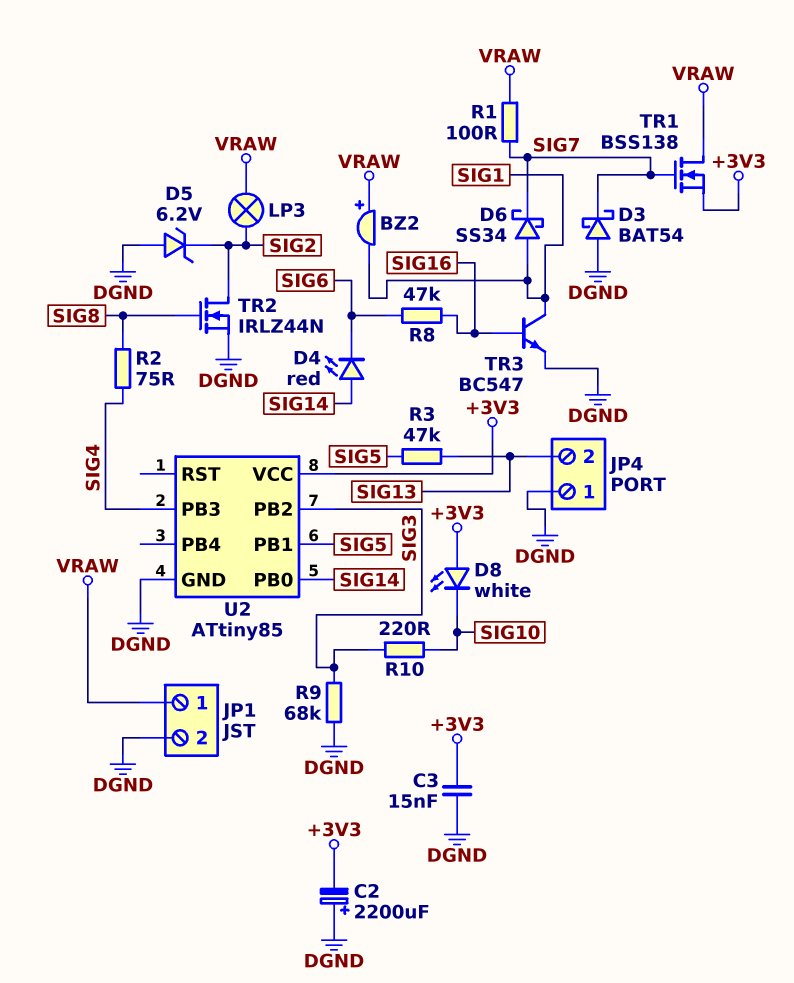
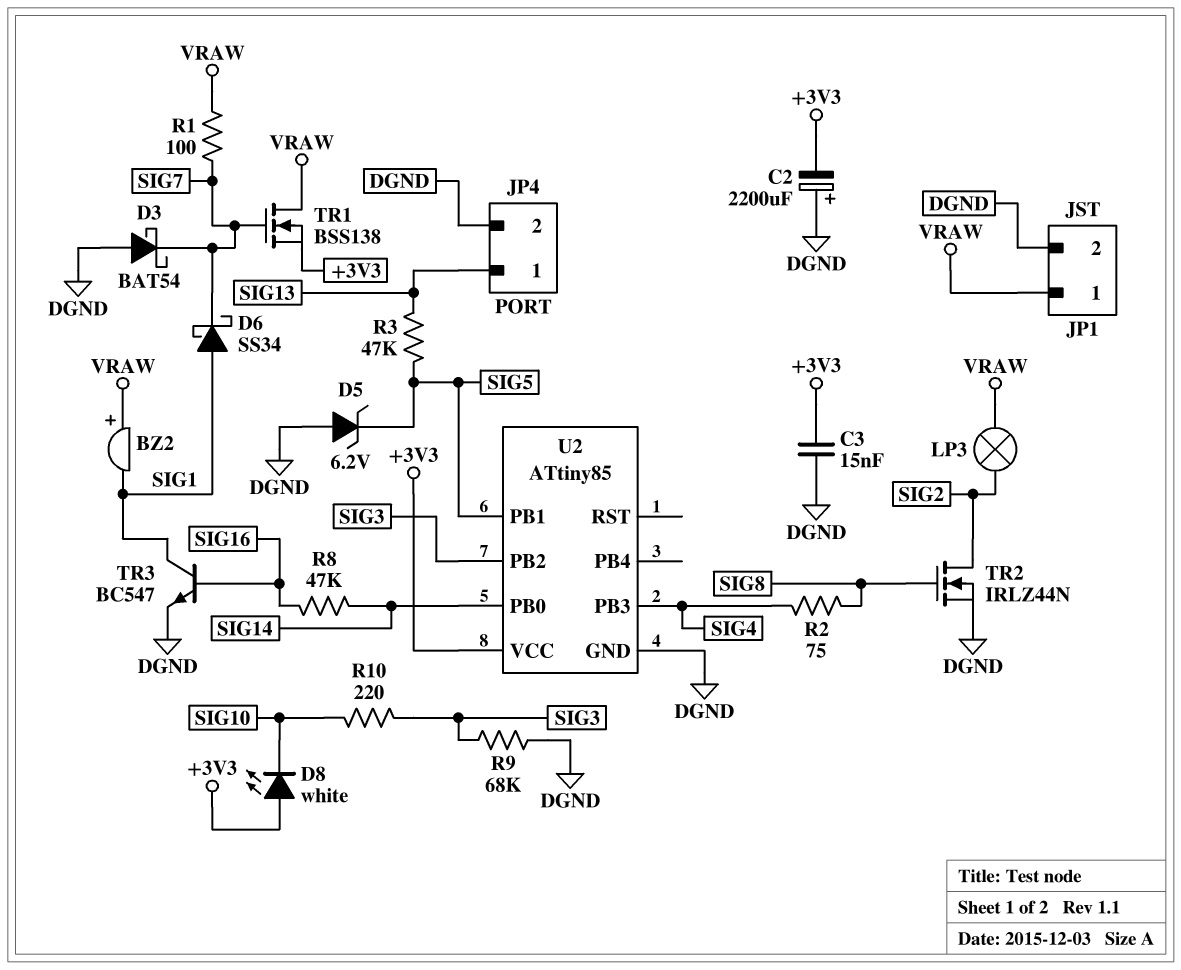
D4: LED red (A SIG14, K SIG6) -> none
D5: zener 6.2V (A DGND, K SIG2) -> zener 6.2V (A DGND, K SIG5)
JP4 pin 1: DGND -> SIG13
JP4 pin 2: SIG13 -> DGND
R8: 47k (SIG6, SIG16) -> 47k (SIG14, SIG16)

